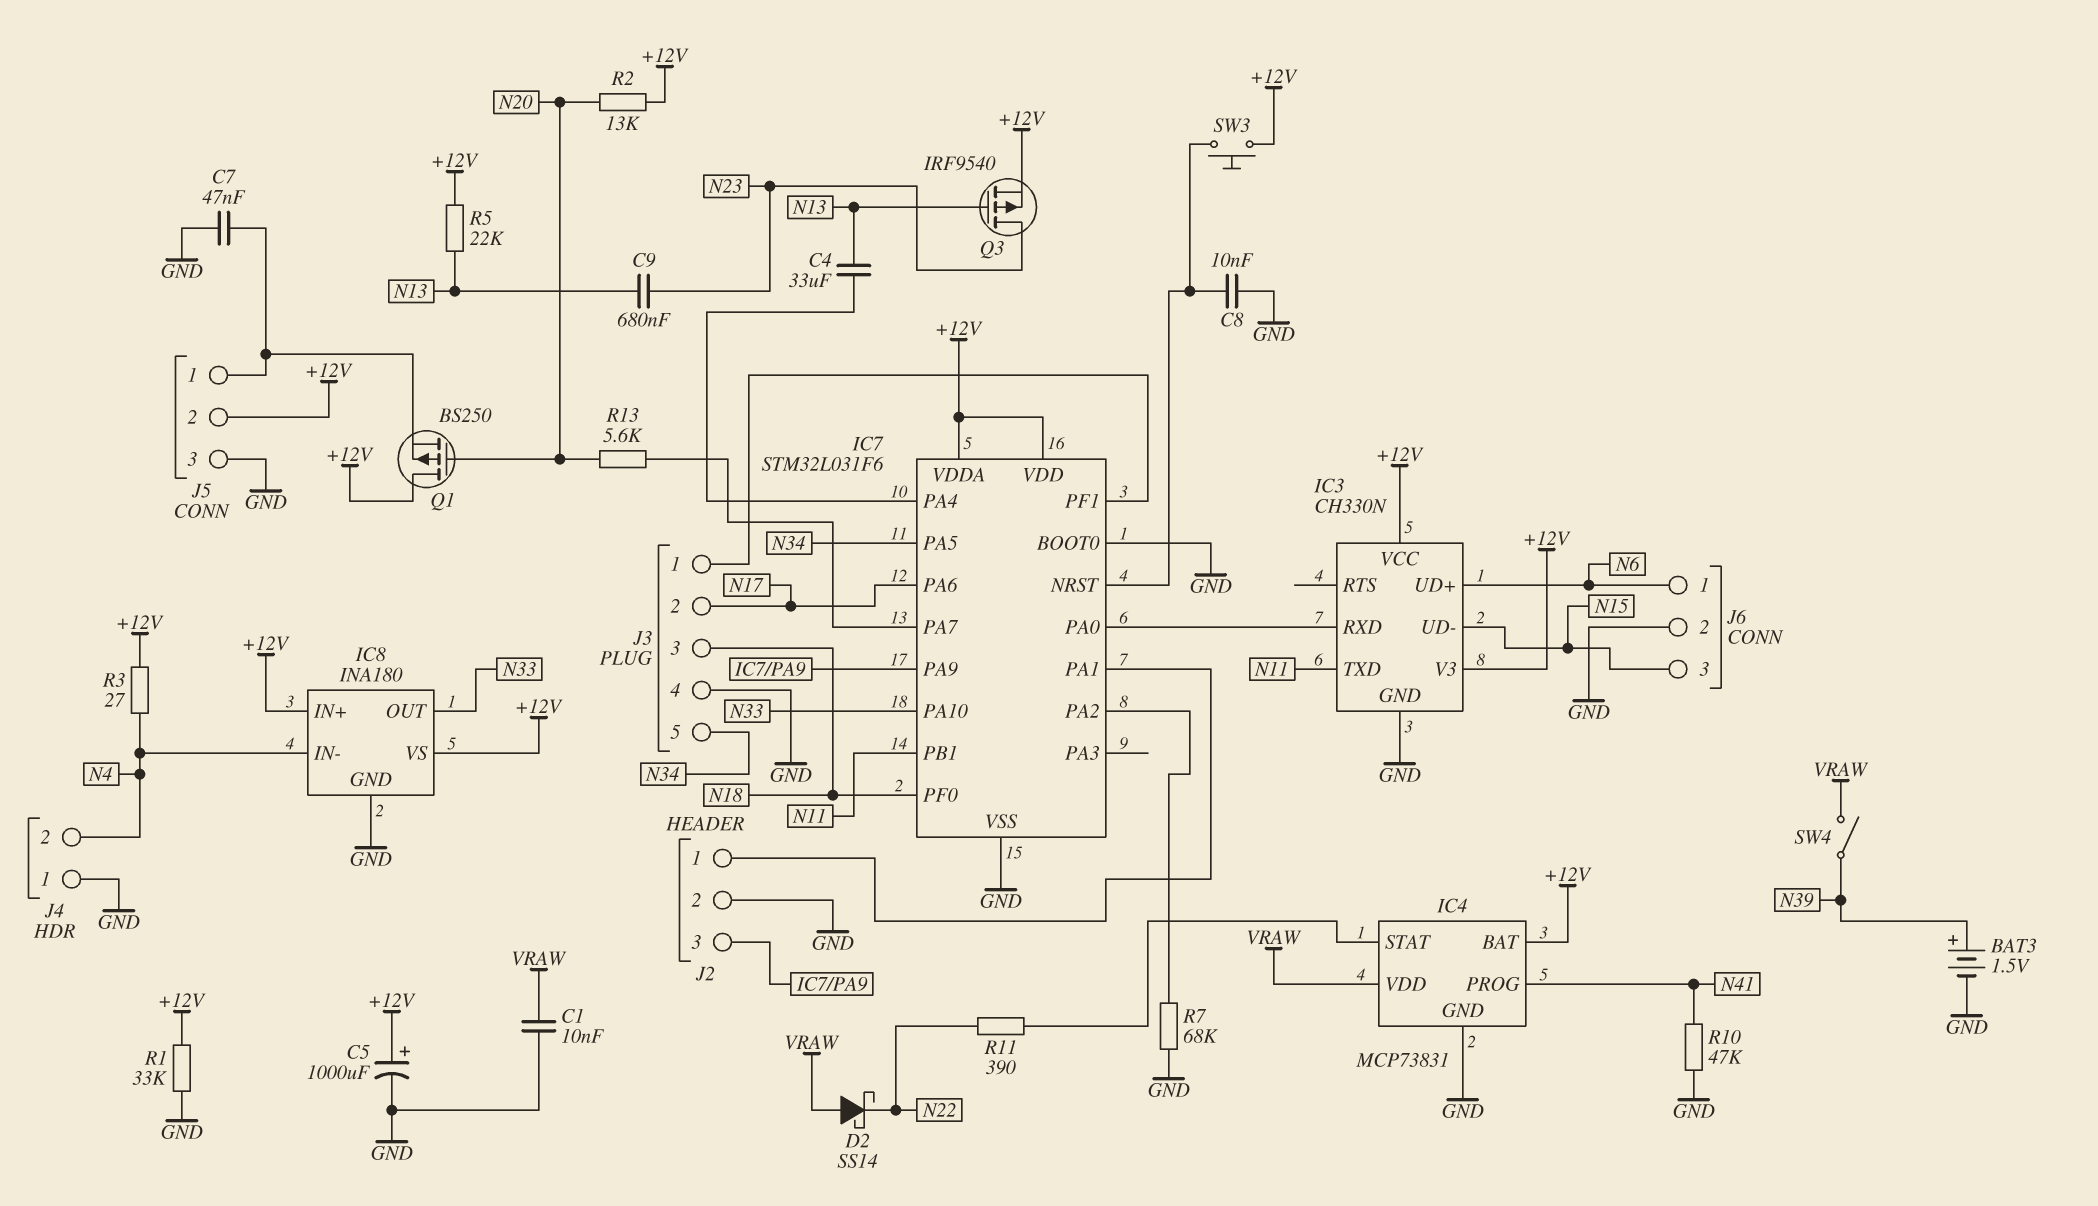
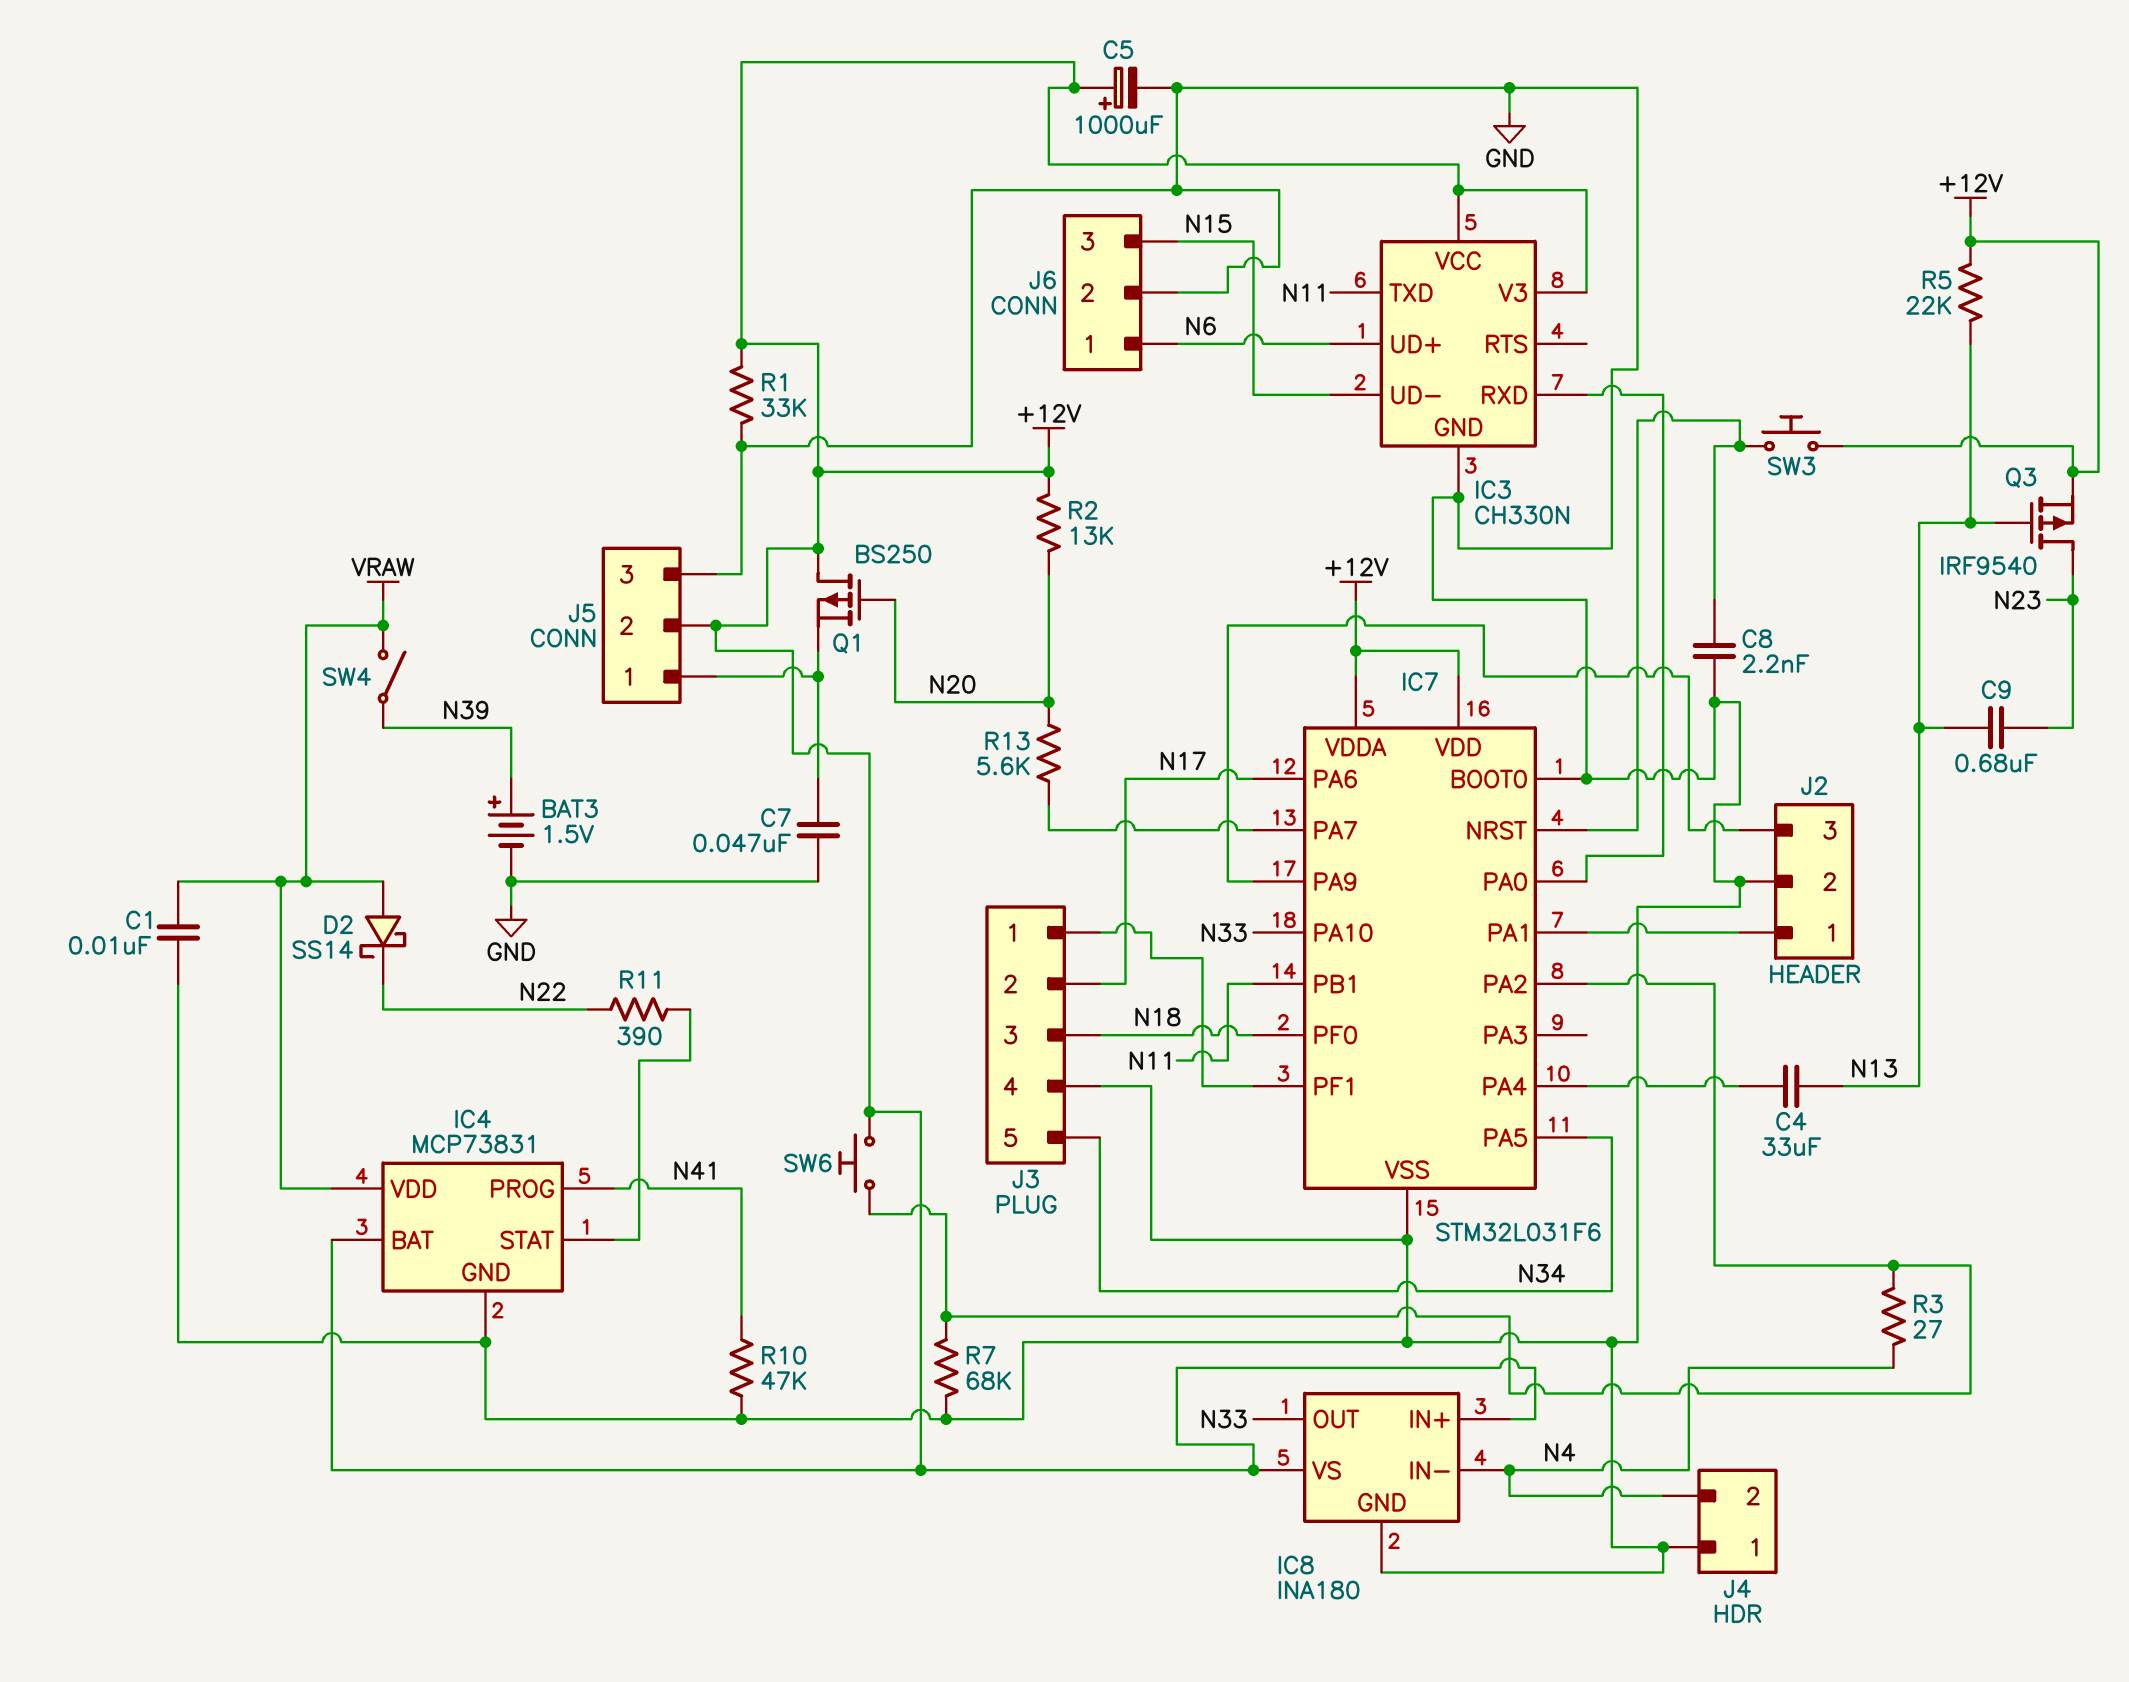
C8: 10nF (GND, IC7/NRST) -> 2.2nF (GND, IC7/NRST)
R3: 27 (+12V, N4) -> 27 (IC7/PA2, N4)
SW6: none -> button (+12V, IC7/PA2)

